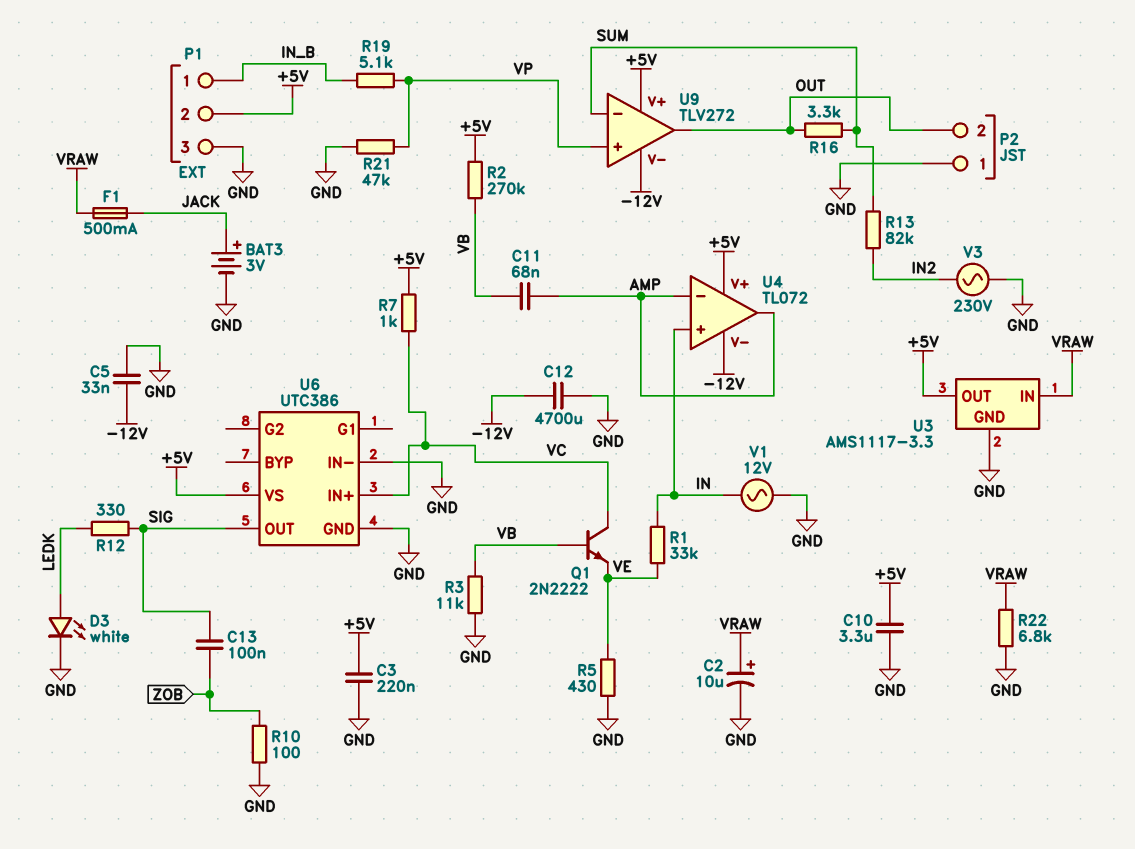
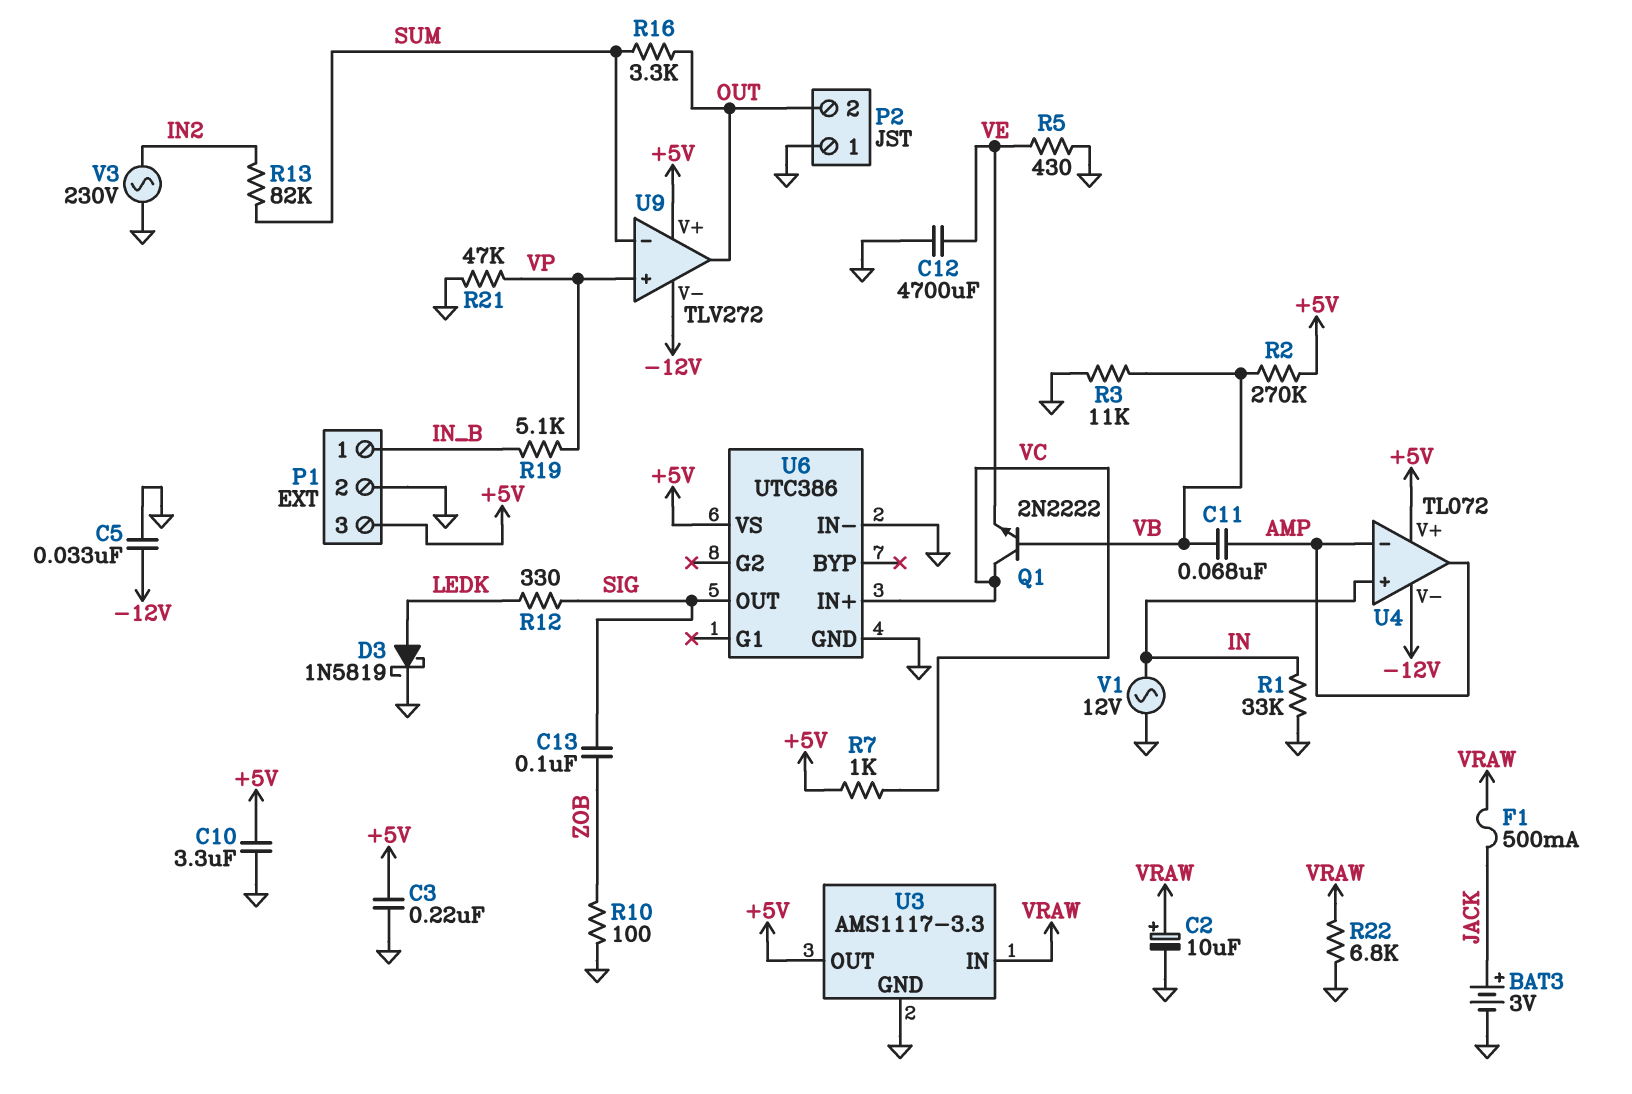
C12: 4700uF (-12V, GND) -> 4700uF (GND, VE)
D3: LED white (A LEDK, K GND) -> schottky 1N5819 (A LEDK, K GND)
P1 pin 2: +5V -> GND
P1 pin 3: GND -> +5V
R1: 33k (IN, VE) -> 33k (GND, IN)

